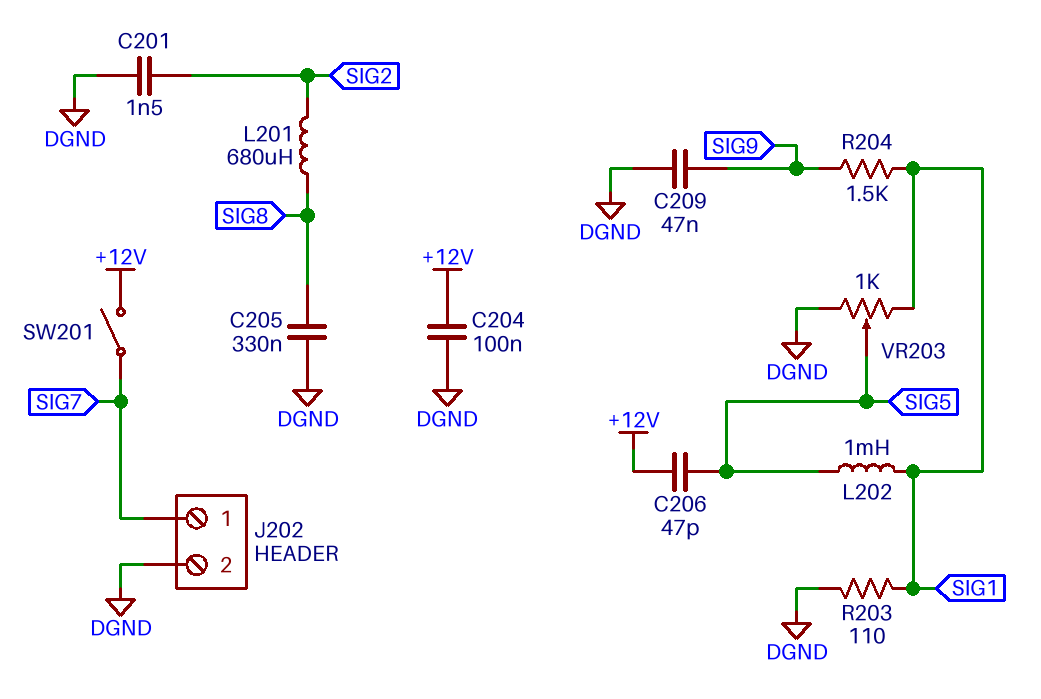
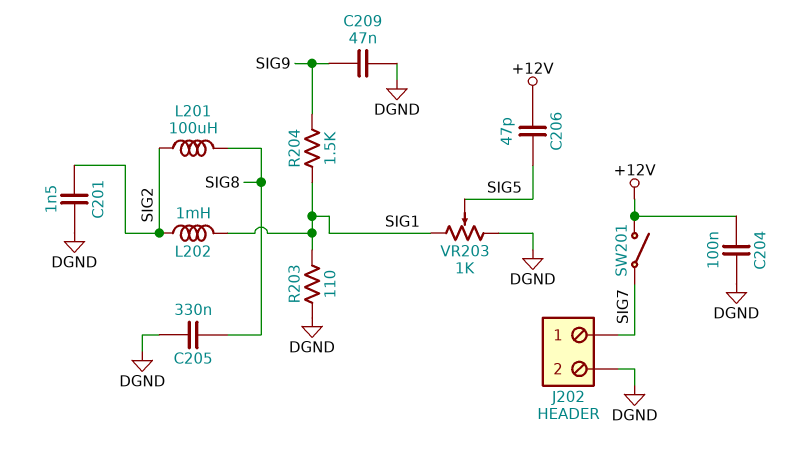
L201: 680uH (SIG2, SIG8) -> 100uH (SIG2, SIG8)
L202: 1mH (SIG1, SIG5) -> 1mH (SIG1, SIG2)

